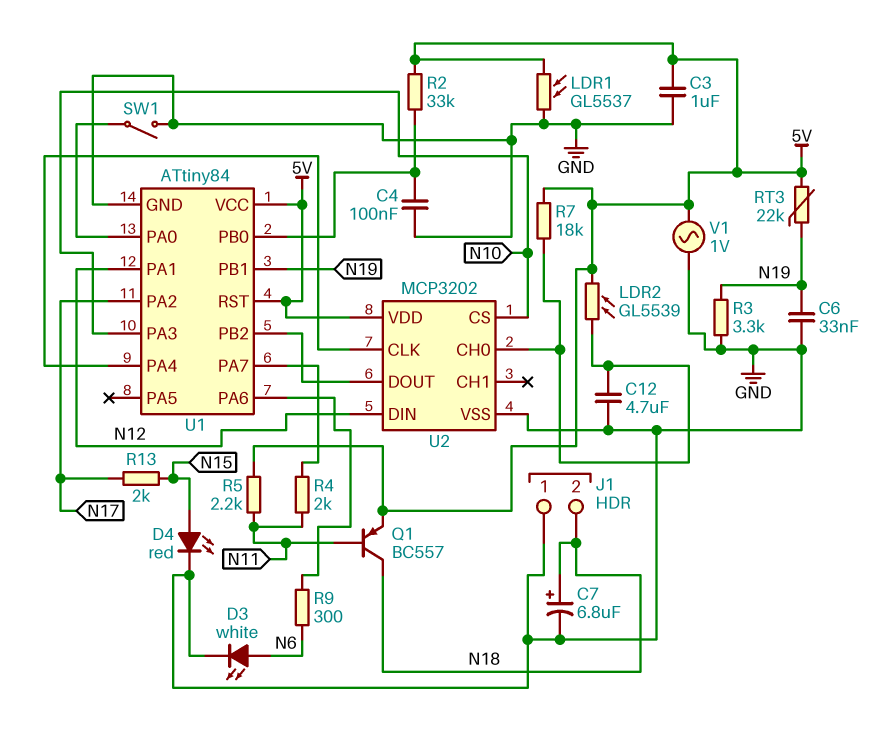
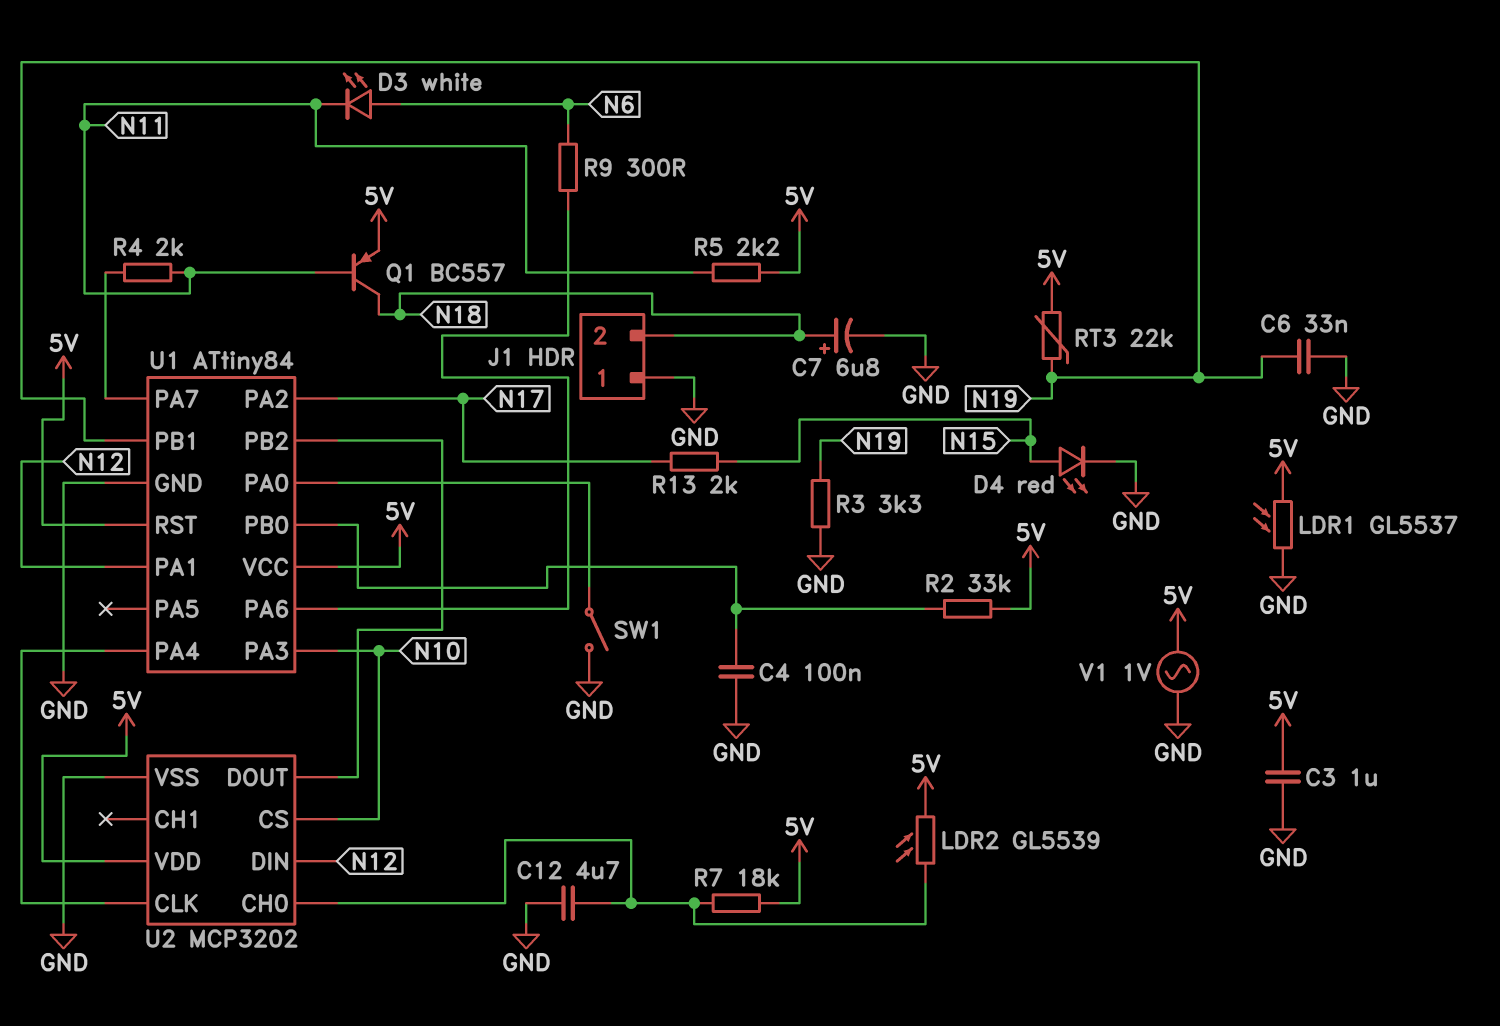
D3: LED white (A N6, K GND) -> LED white (A N6, K N11)

